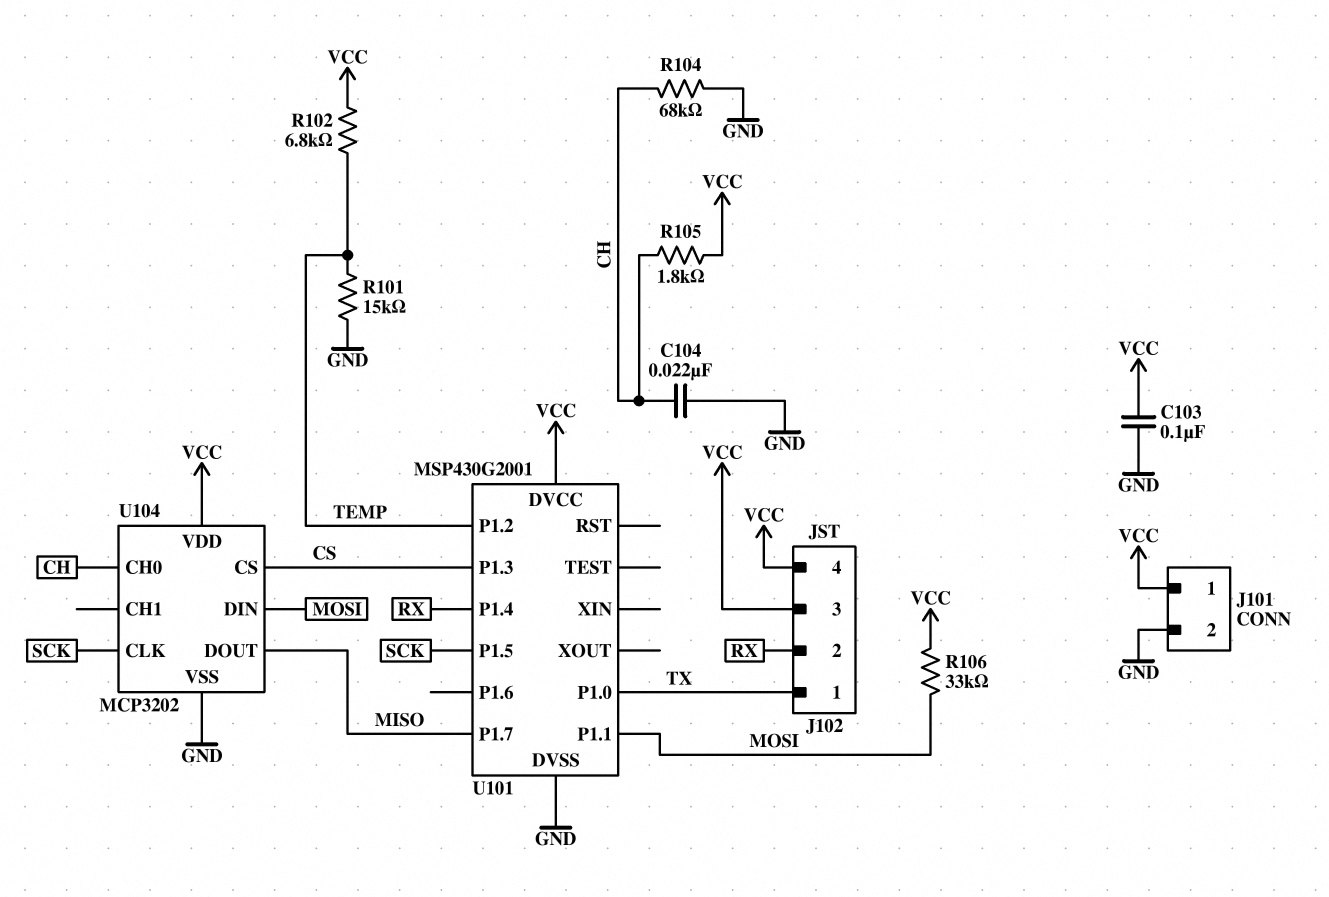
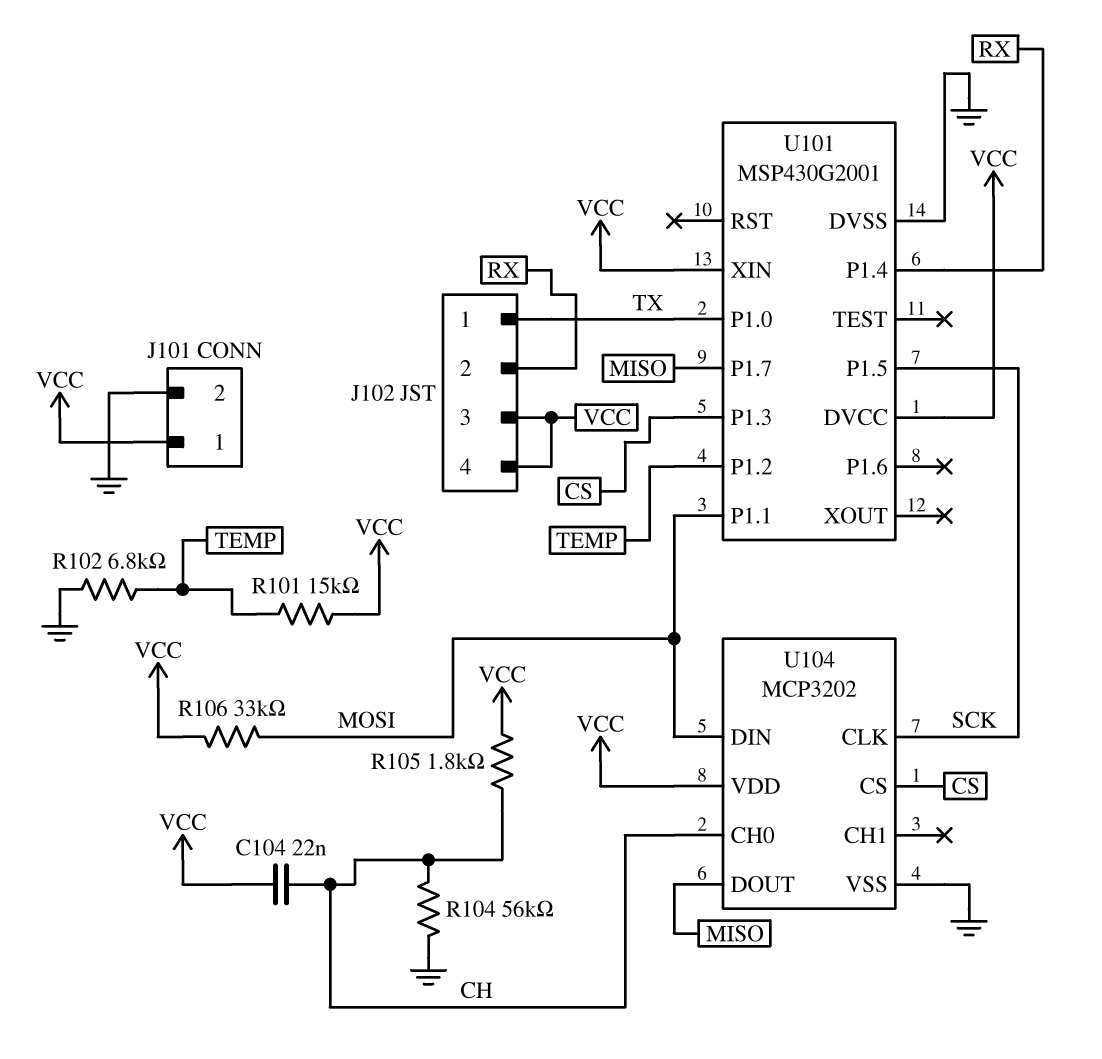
C103: 100nF (GND, VCC) -> none
C104: 22nF (CH, GND) -> 22nF (CH, VCC)
R101: 15k (GND, TEMP) -> 15k (TEMP, VCC)
R102: 6.8k (TEMP, VCC) -> 6.8k (GND, TEMP)
R104: 68k (CH, GND) -> 56k (CH, GND)
U101 pin XIN: none -> VCC

